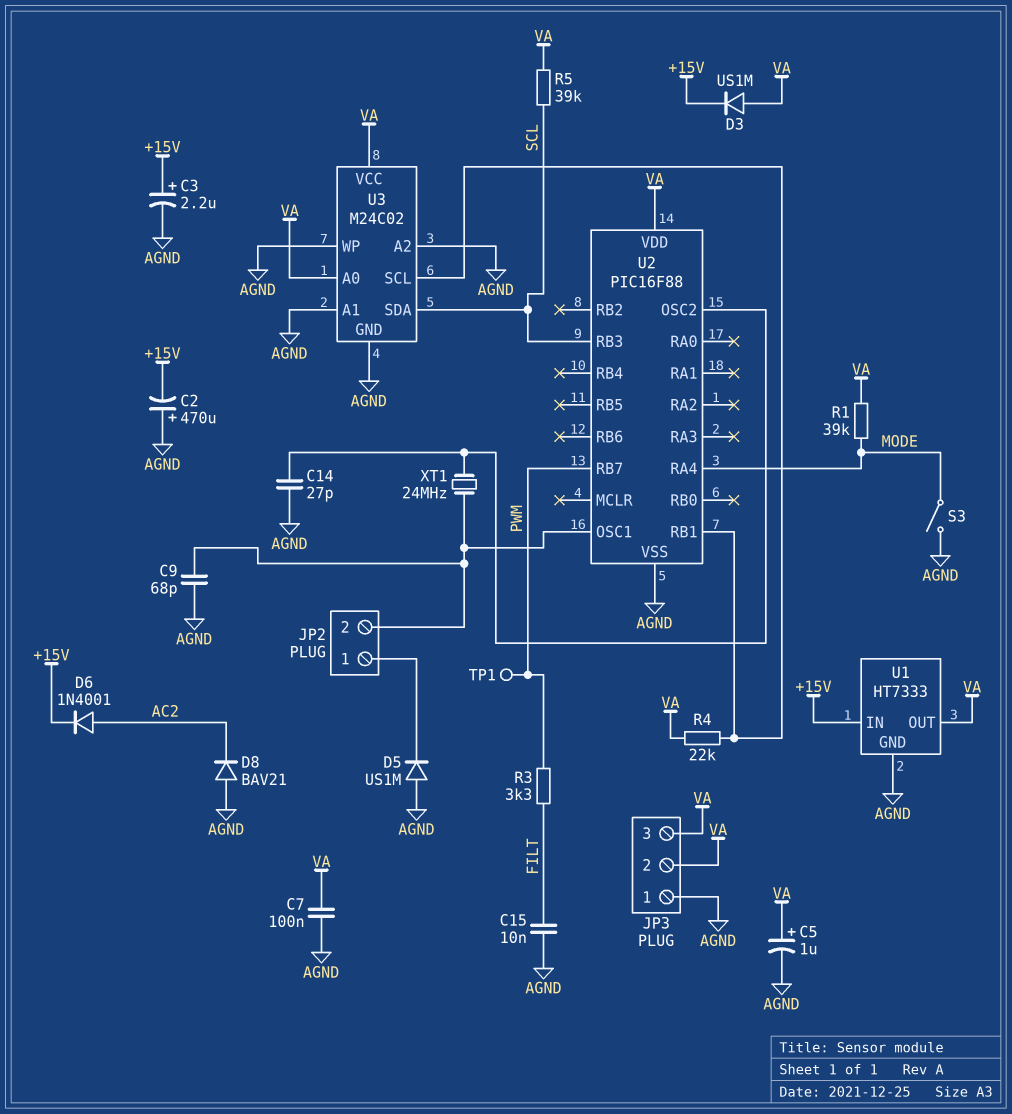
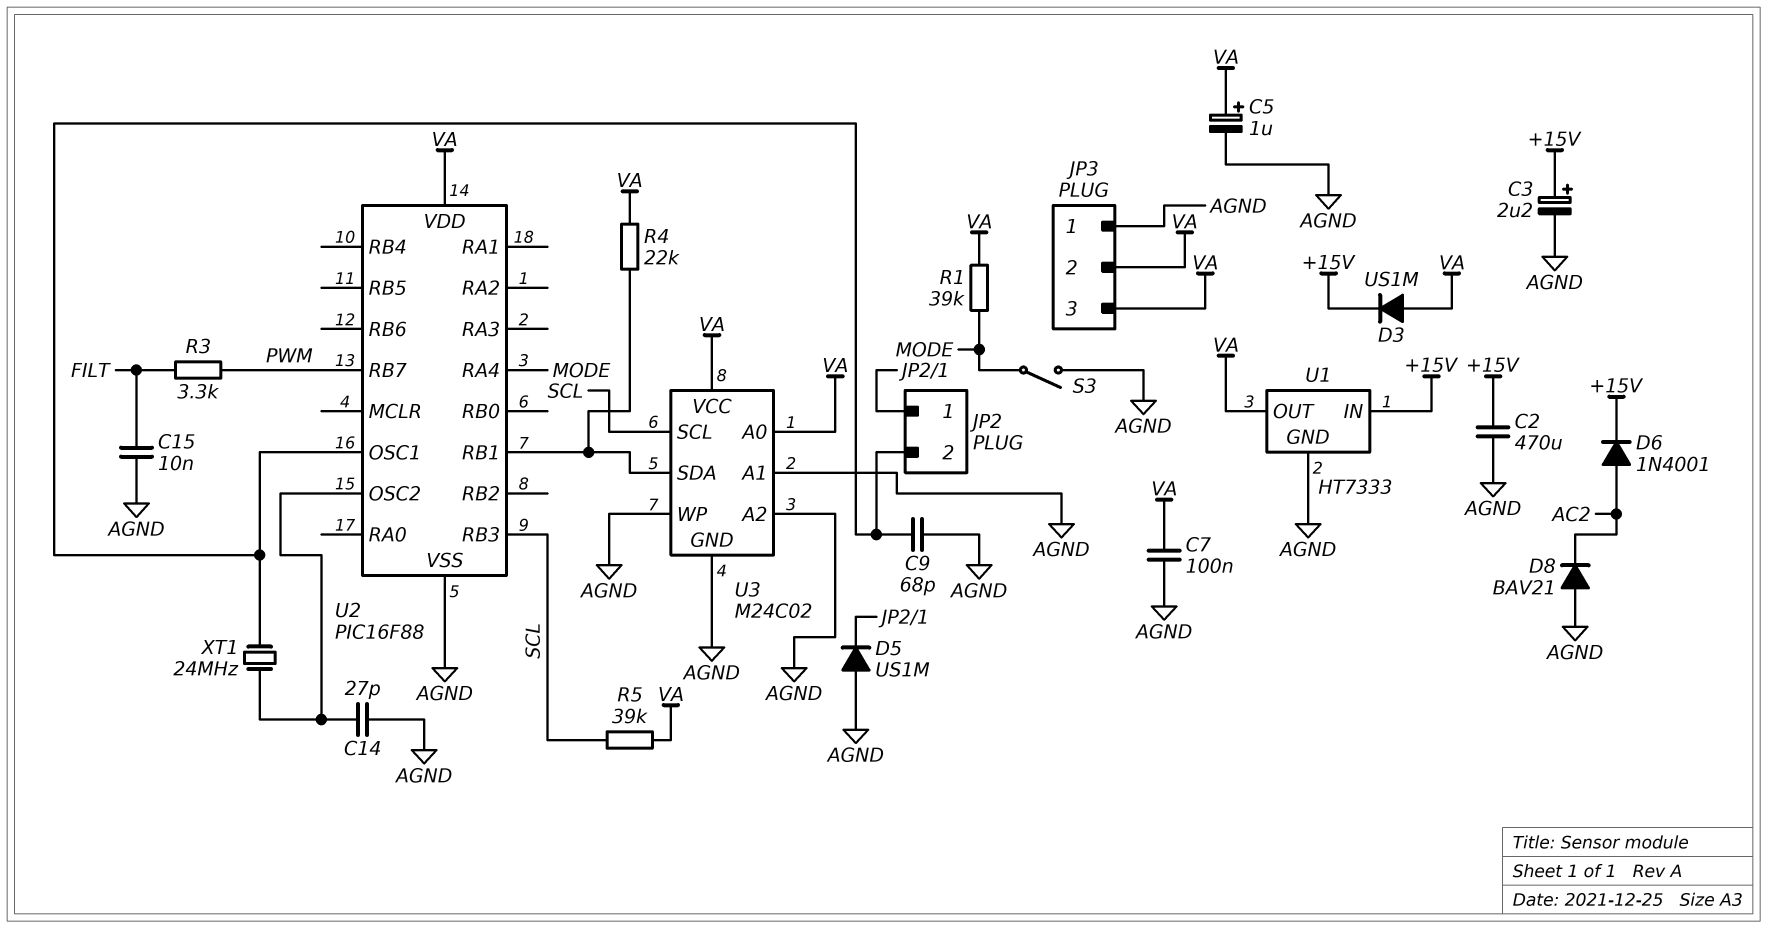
C2: 470uF (plus AGND, minus +15V) -> 470uF (+15V, AGND)
TP1: test point (PWM) -> none
U3 pin SCL: U2/RB1 -> SCL
U3 pin SDA: SCL -> U2/RB1

